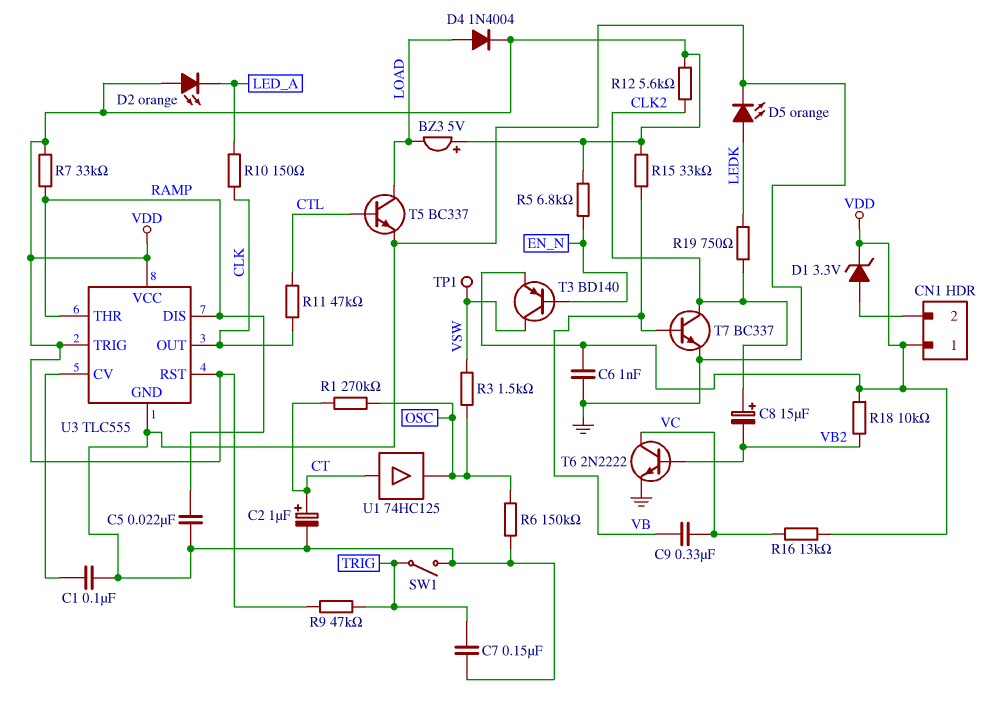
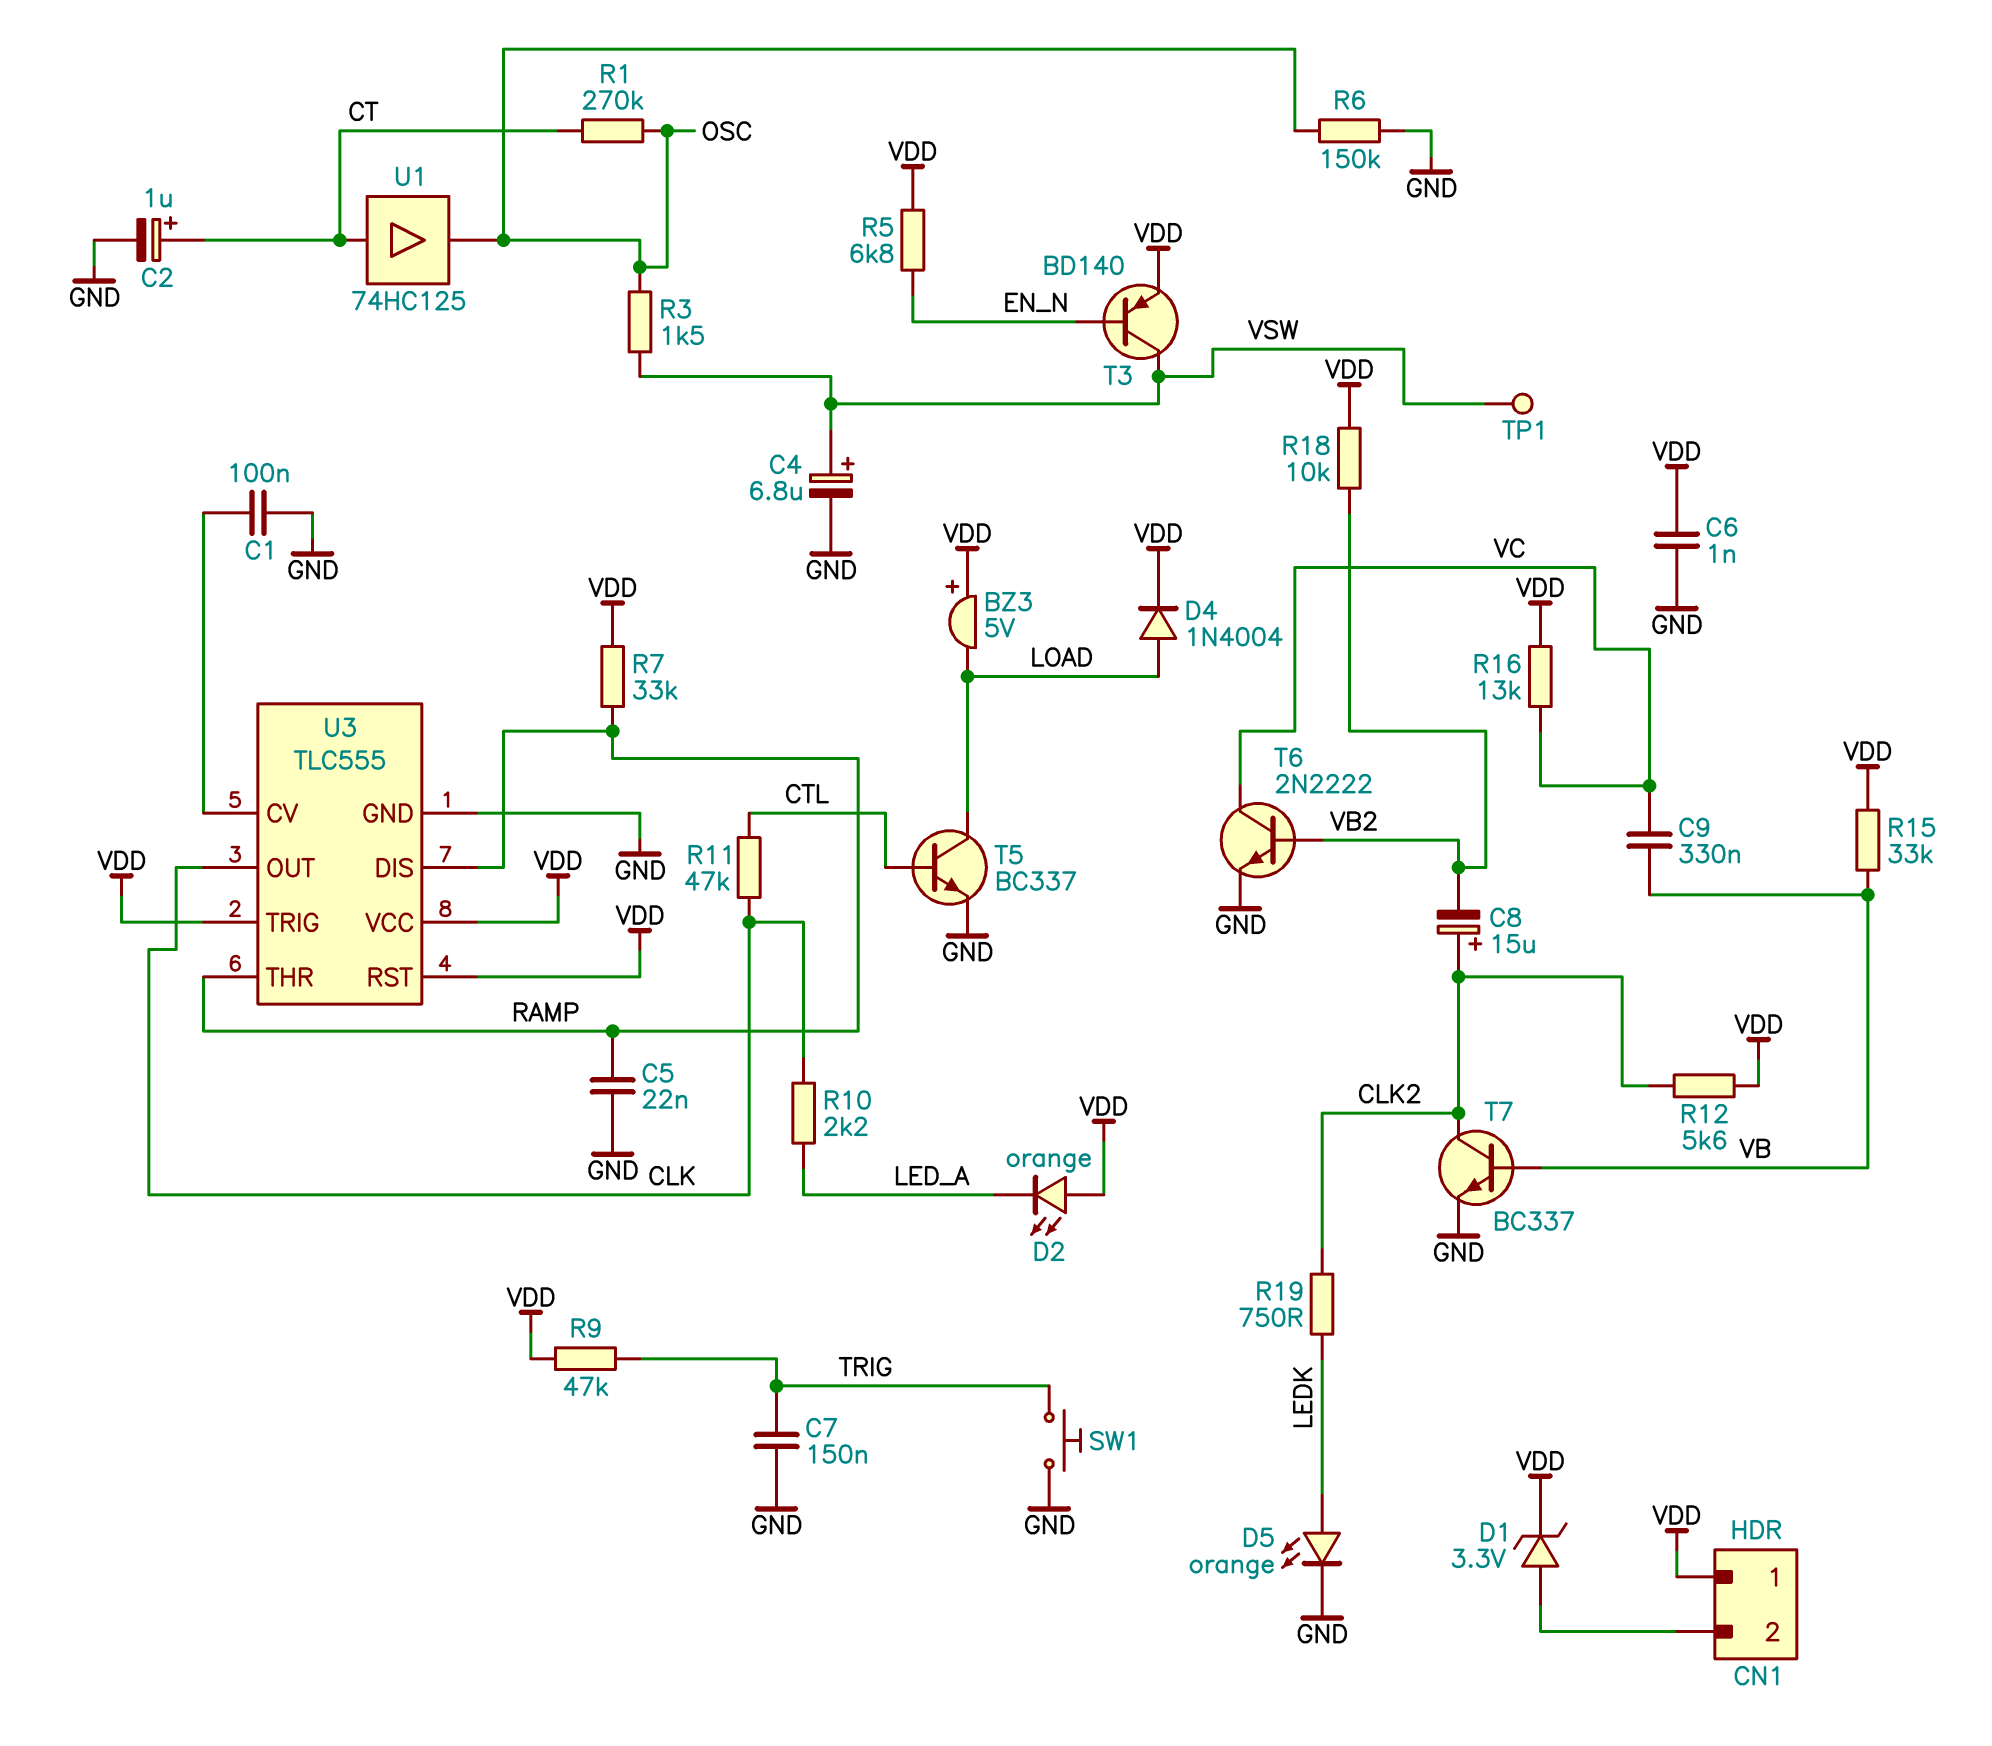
C4: none -> 6.8uF (plus VSW, minus GND)
R10: 150 (CLK, LED_A) -> 2.2k (CLK, LED_A)
SW1: switch (GND, TRIG) -> button (GND, TRIG)

